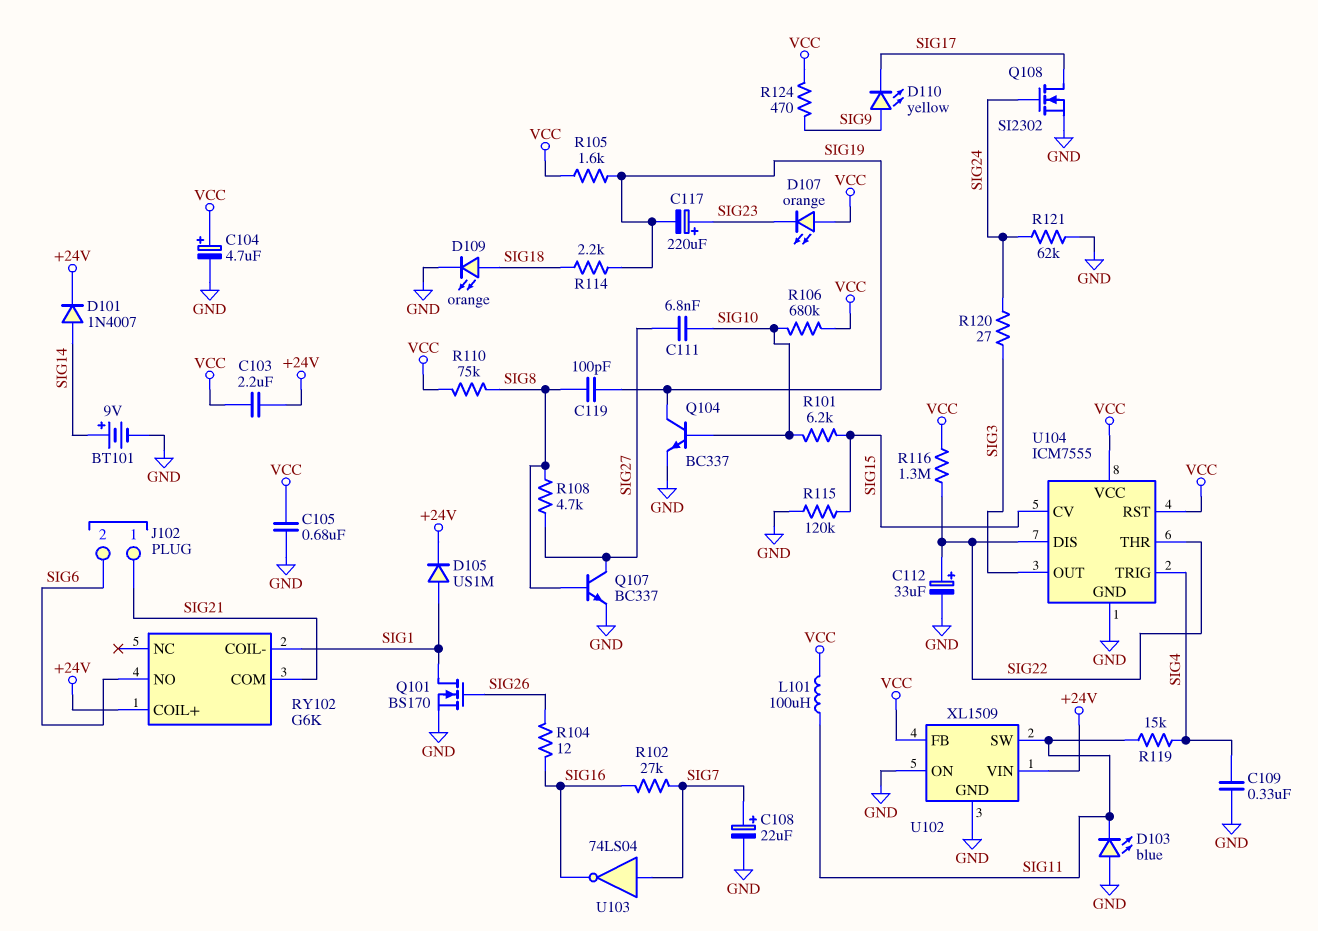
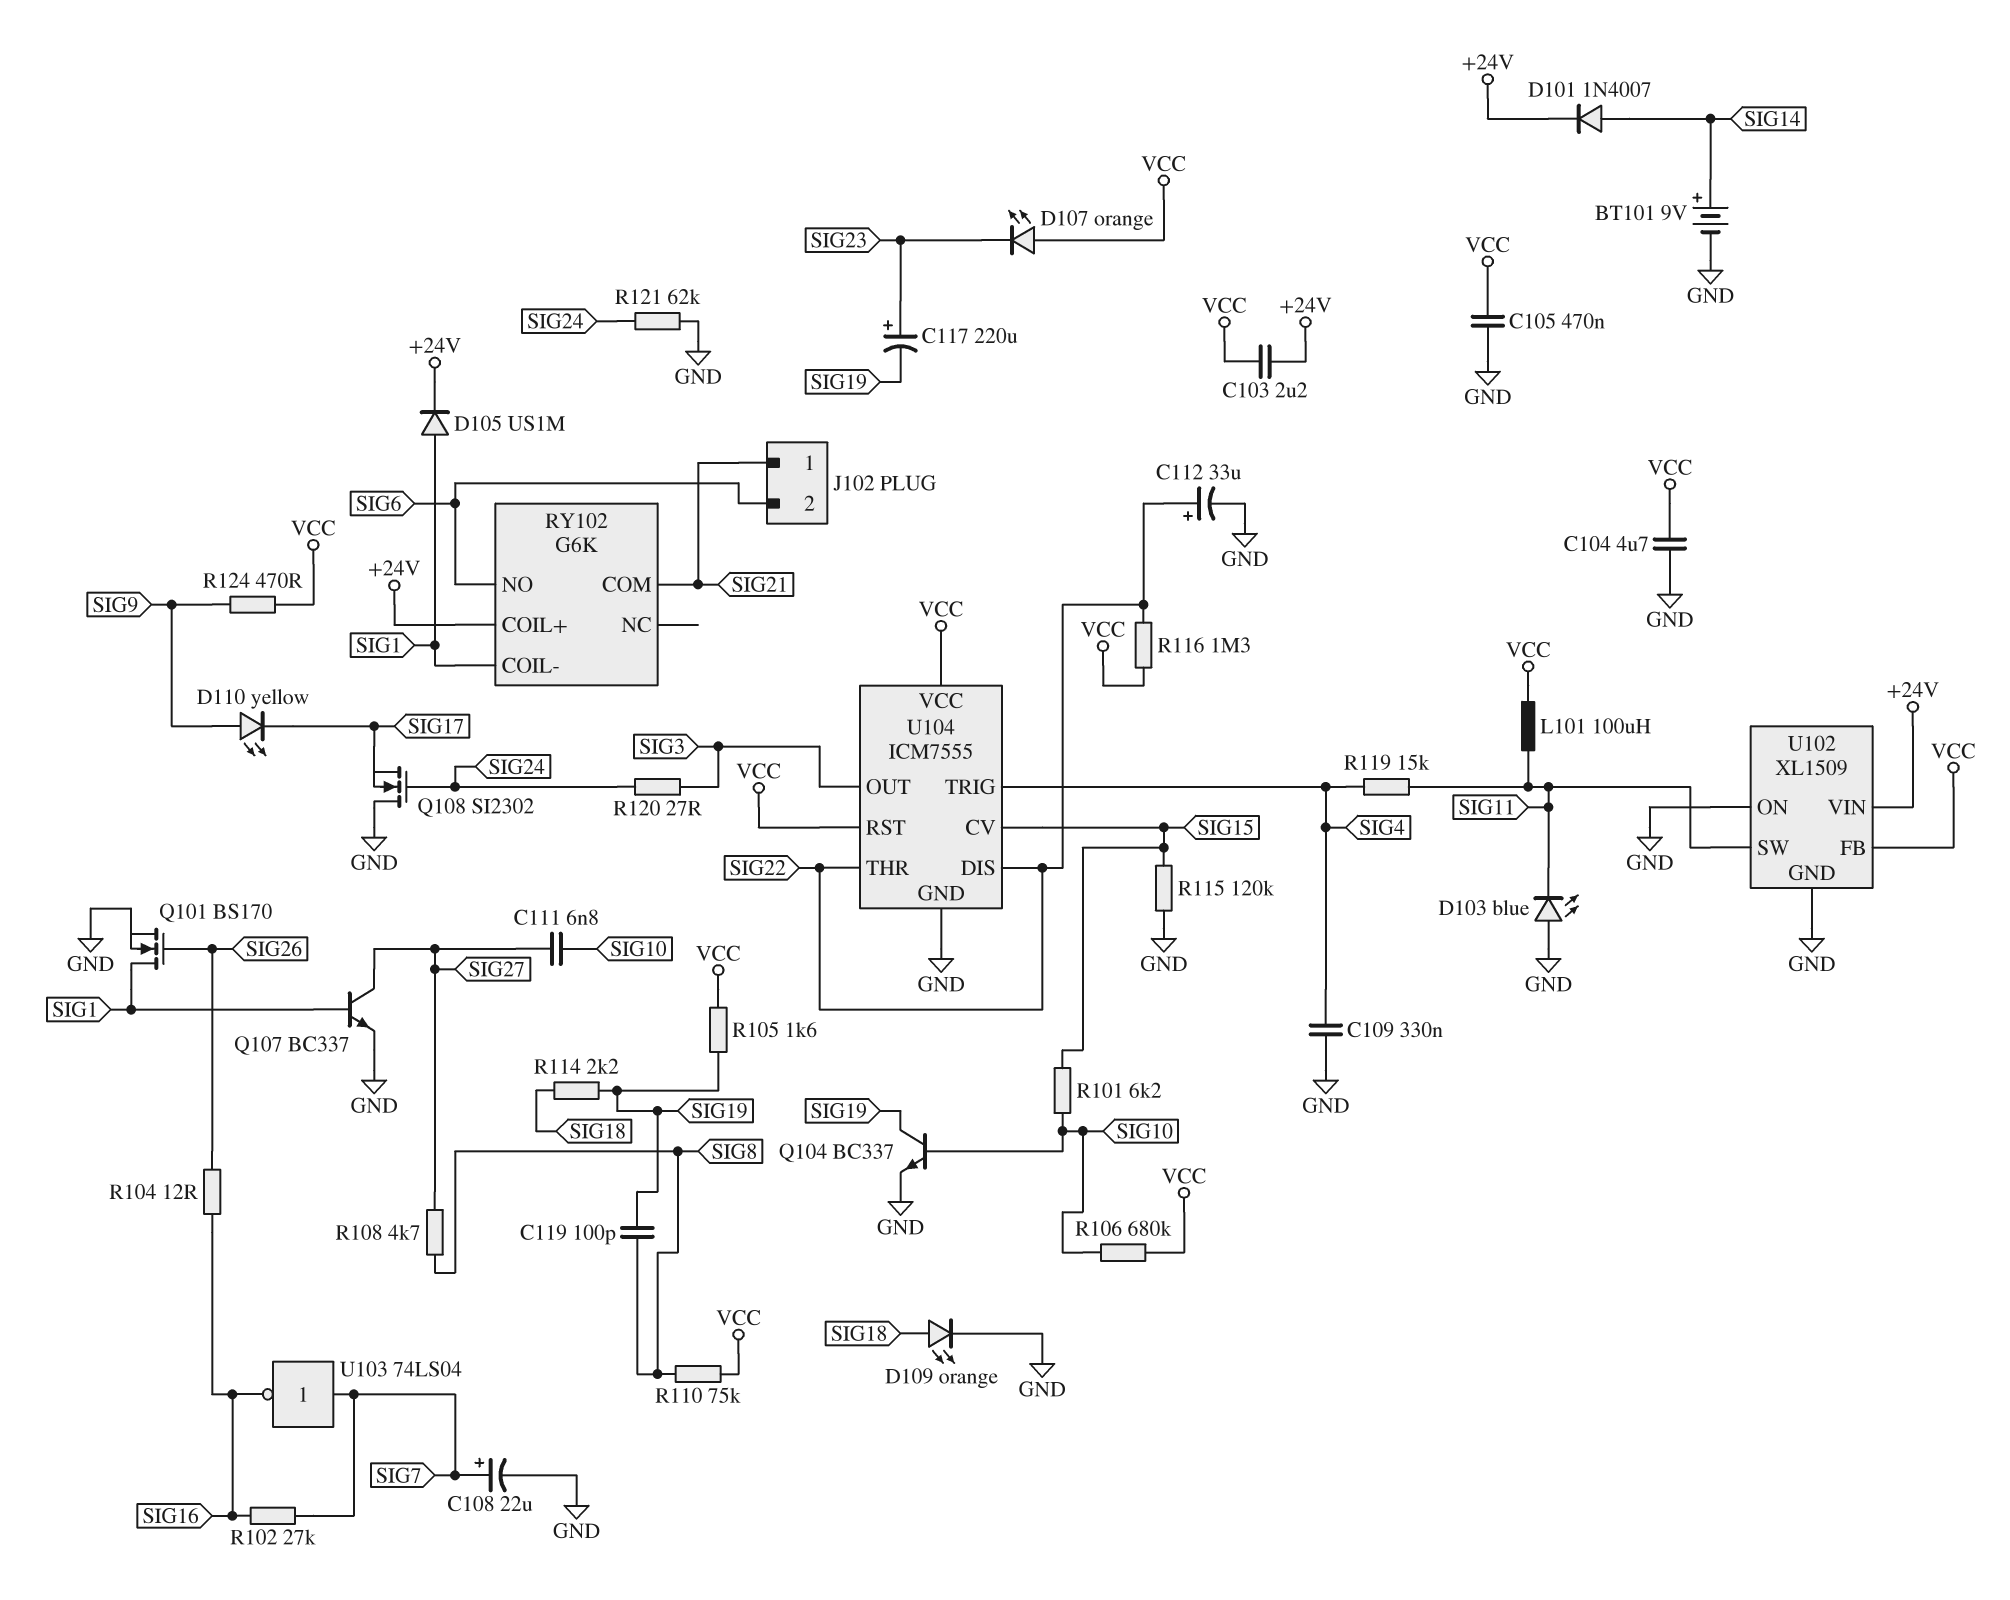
C104: 4.7uF (plus VCC, minus GND) -> 4.7uF (GND, VCC)
C105: 680nF (GND, VCC) -> 470nF (GND, VCC)
Q107: NPN BC337 (B SIG8, C SIG27, E GND) -> NPN BC337 (B SIG1, C SIG27, E GND)
Q108: NMOS SI2302 (G SIG24, D SIG17, S GND) -> NMOS SI2302 (G SIG24, D GND, S SIG17)

